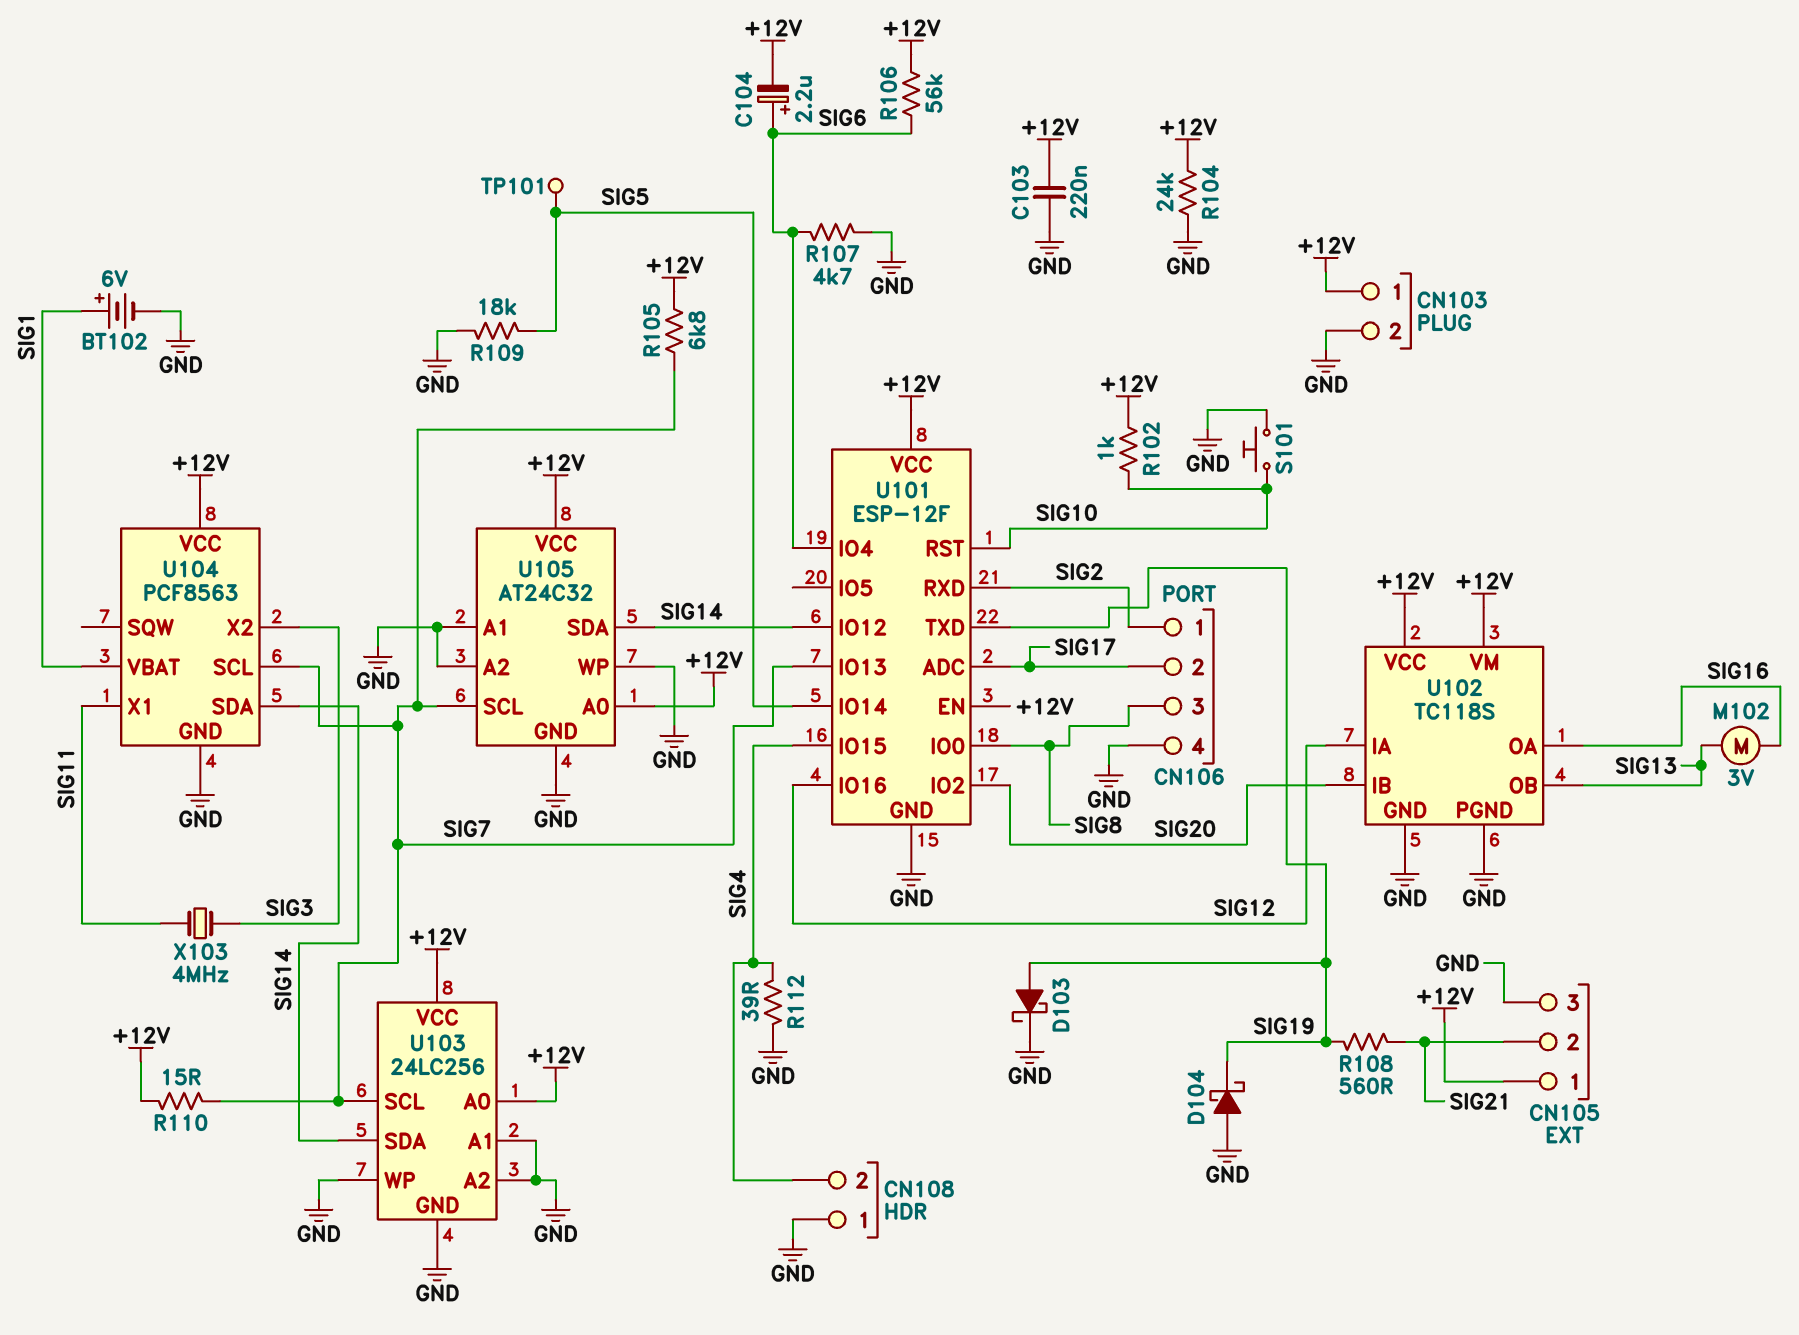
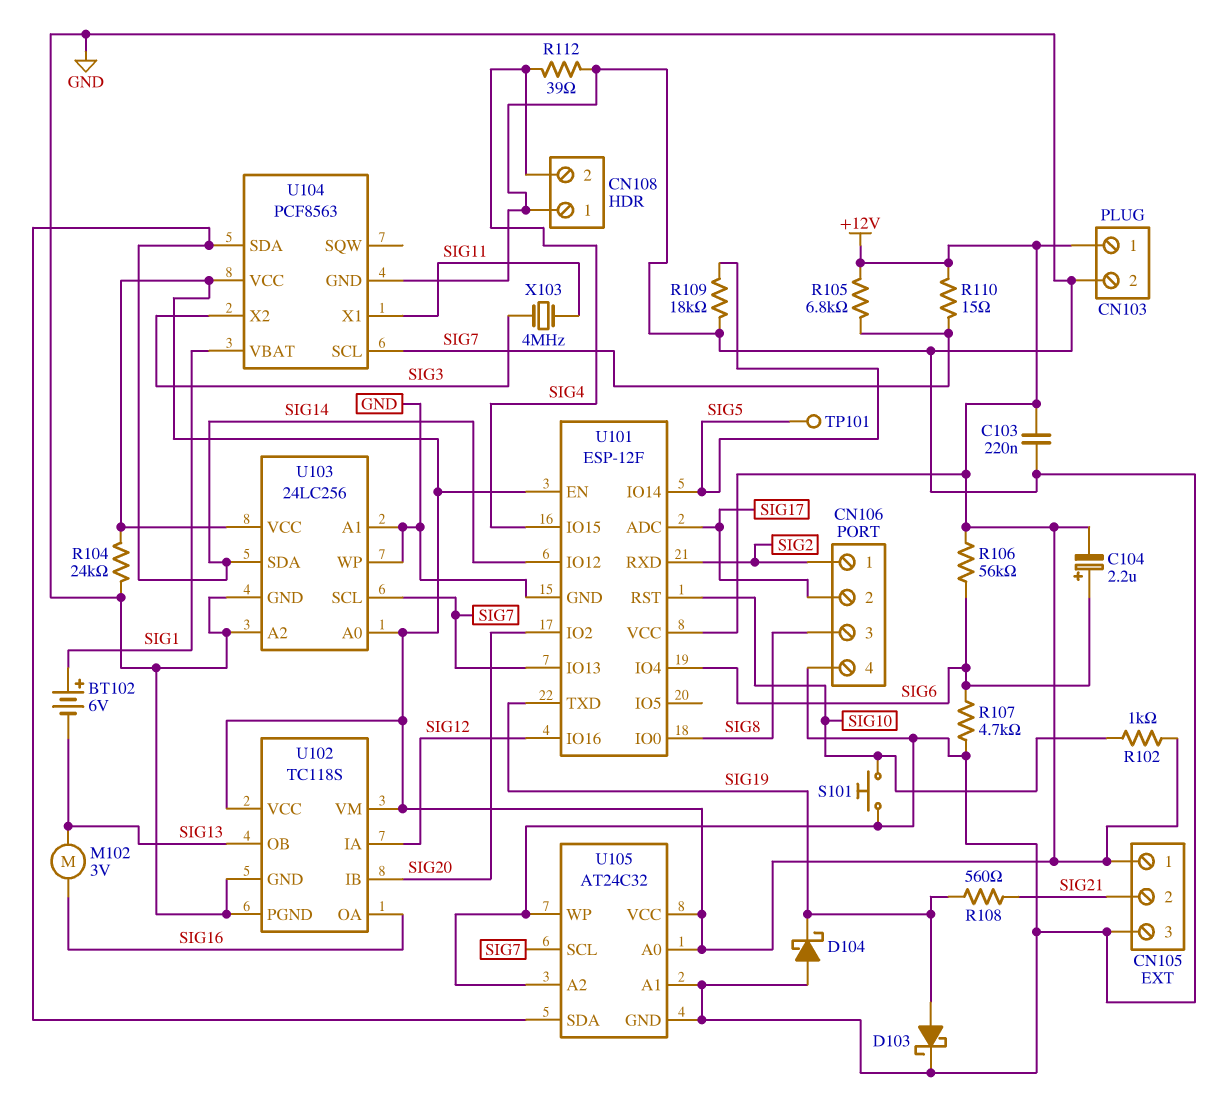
BT102: 6V (plus SIG1, minus GND) -> 6V (plus SIG1, minus SIG13)

